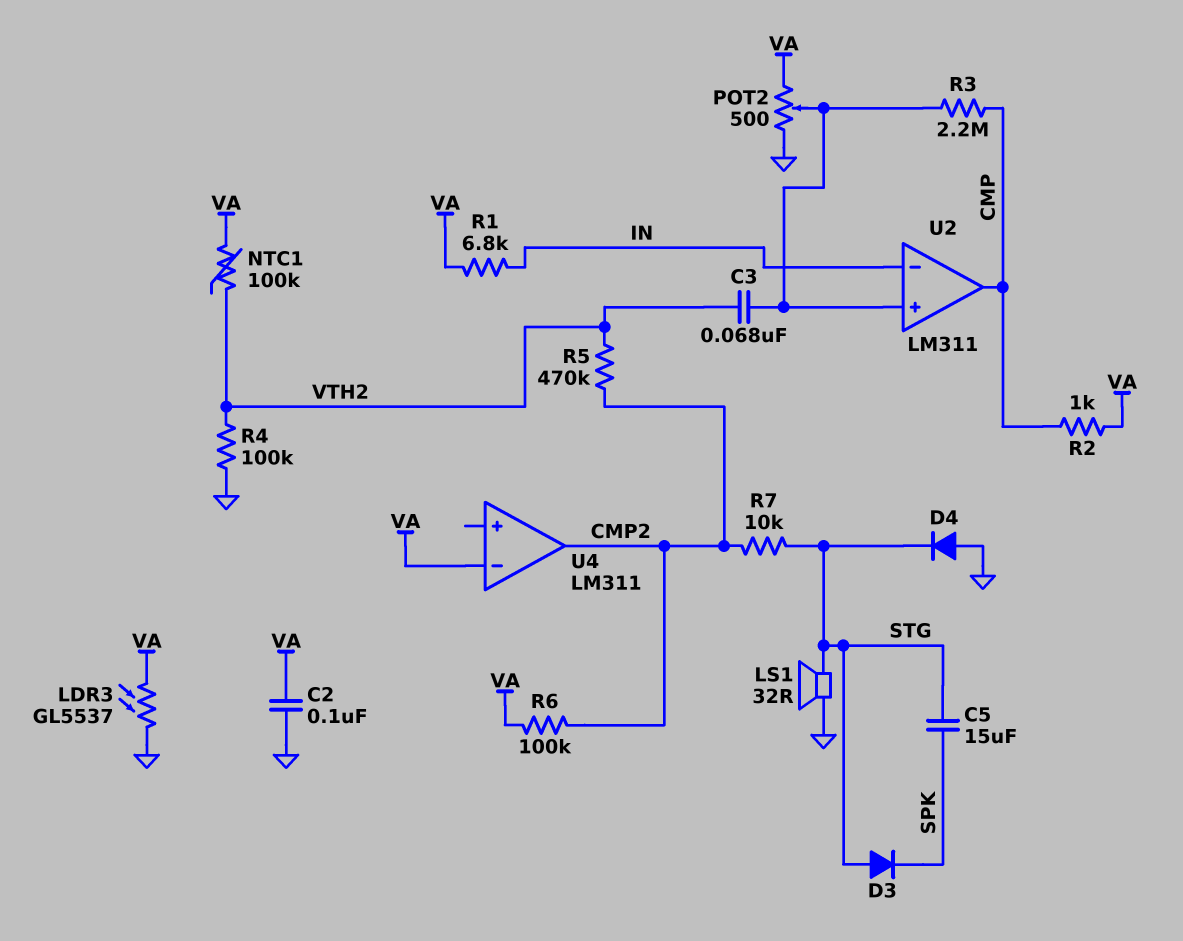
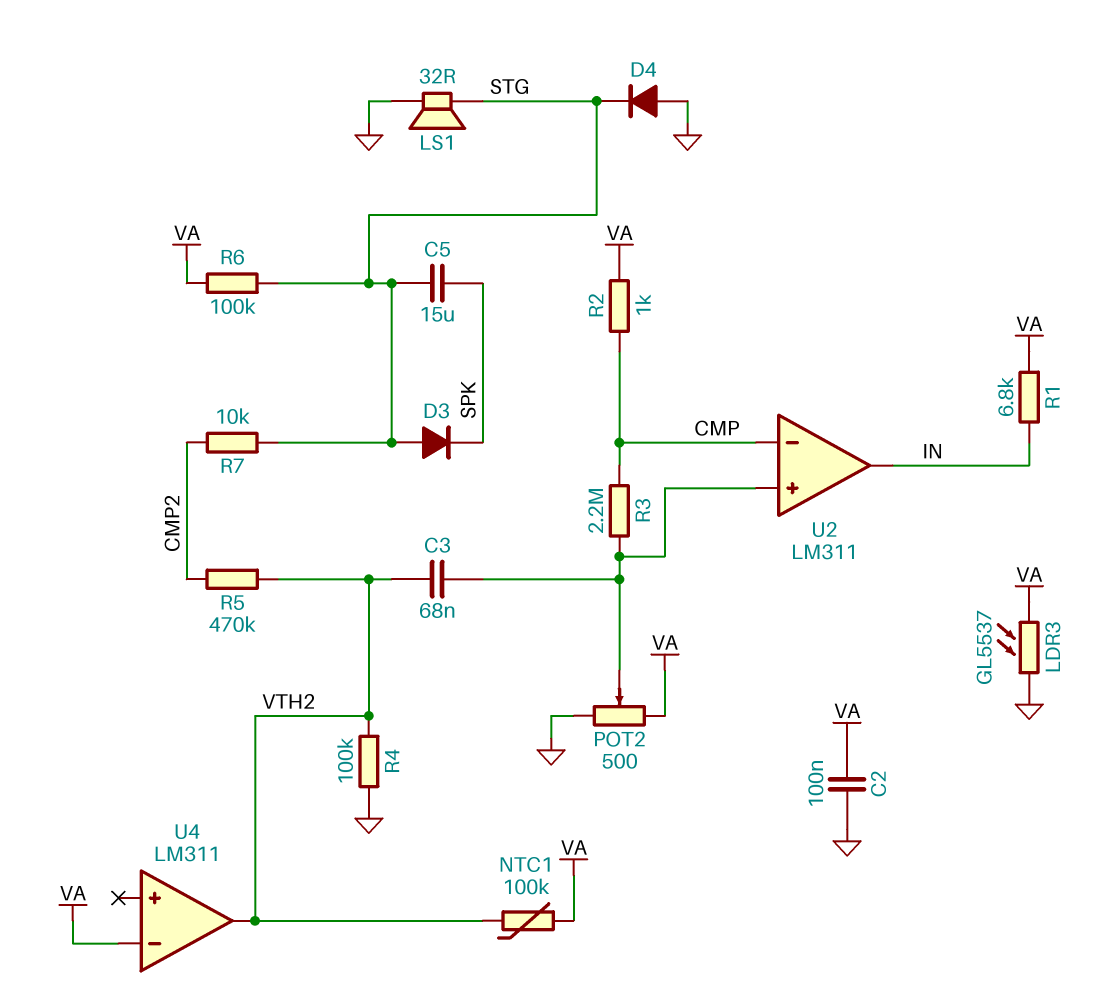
R6: 100k (CMP2, VA) -> 100k (STG, VA)
U2 pin in-: IN -> CMP
U2 pin out: CMP -> IN
U4 pin out: CMP2 -> VTH2

